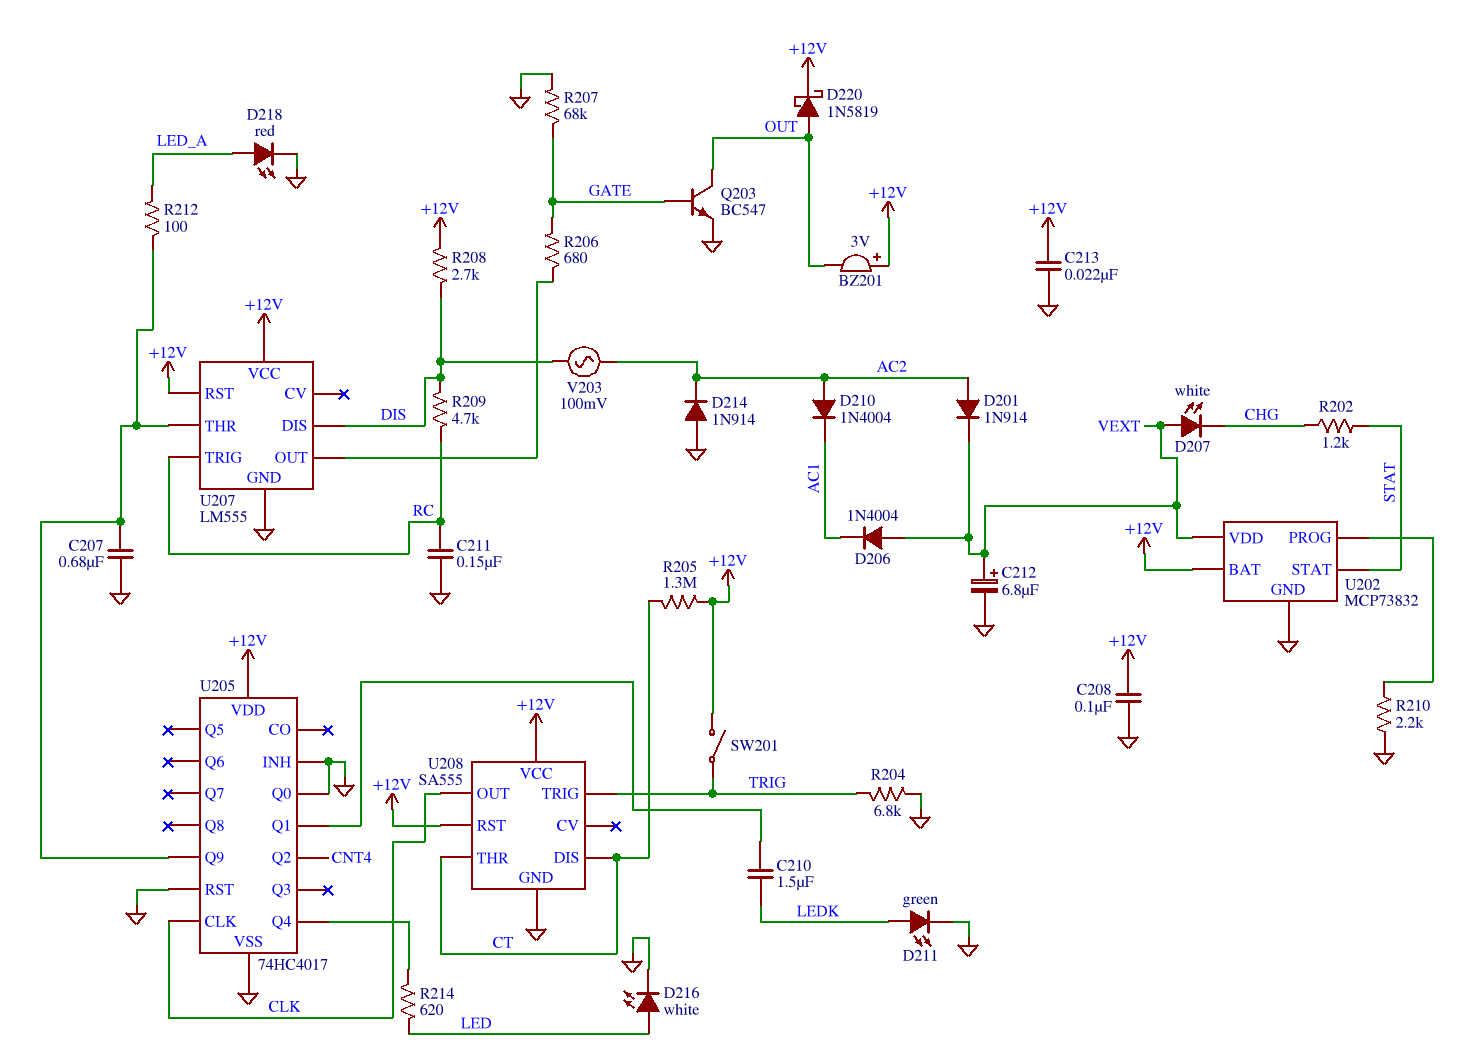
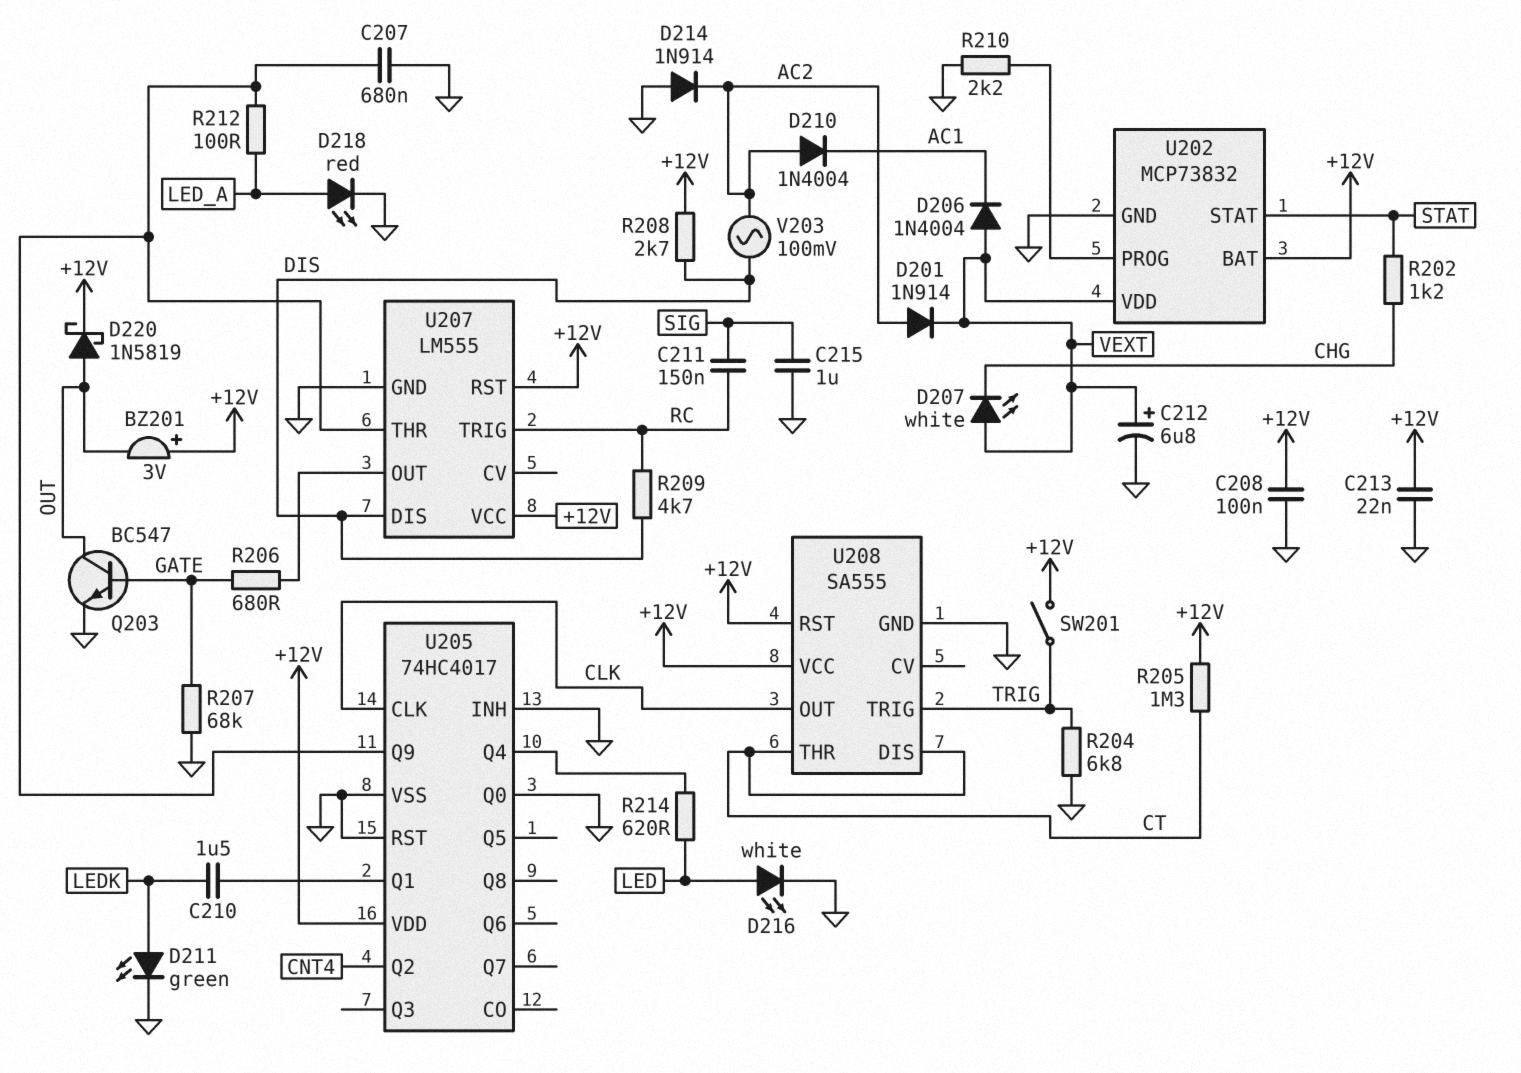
C211: 150nF (GND, RC) -> 150nF (RC, SIG)
C215: none -> 1uF (GND, SIG)

